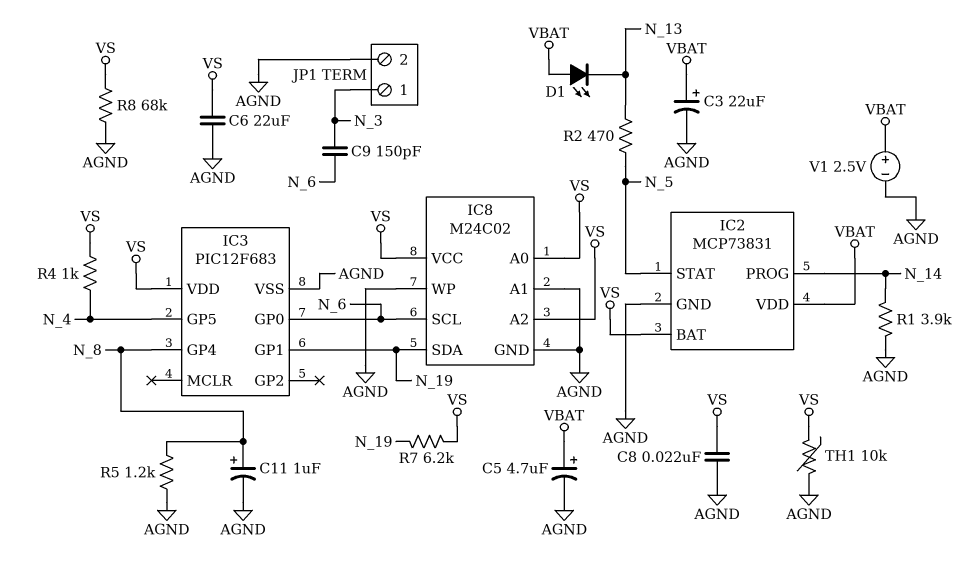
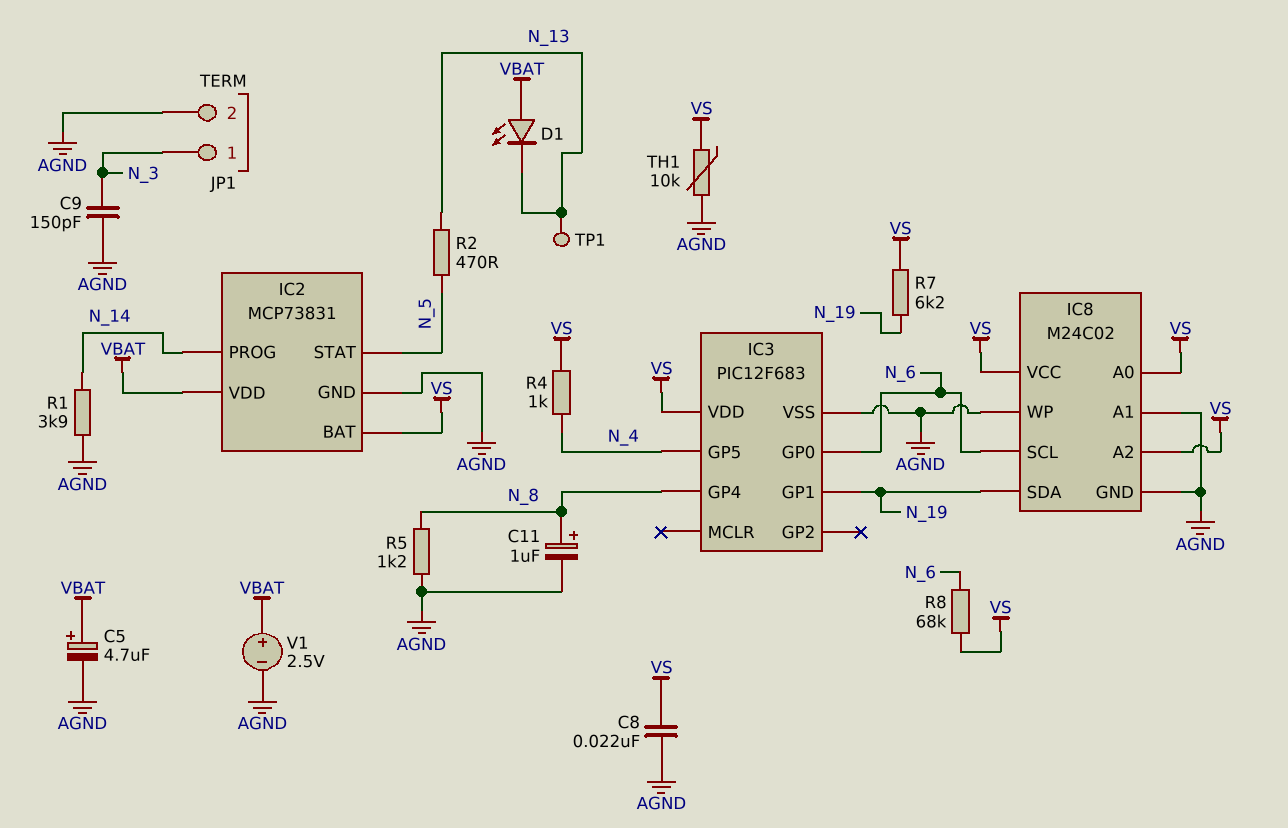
C3: 22uF (plus VBAT, minus AGND) -> none
C6: 22uF (AGND, VS) -> none
C9: 150pF (N_3, N_6) -> 150pF (AGND, N_3)
R8: 68k (AGND, VS) -> 68k (N_6, VS)
TP1: none -> test point (N_13)

